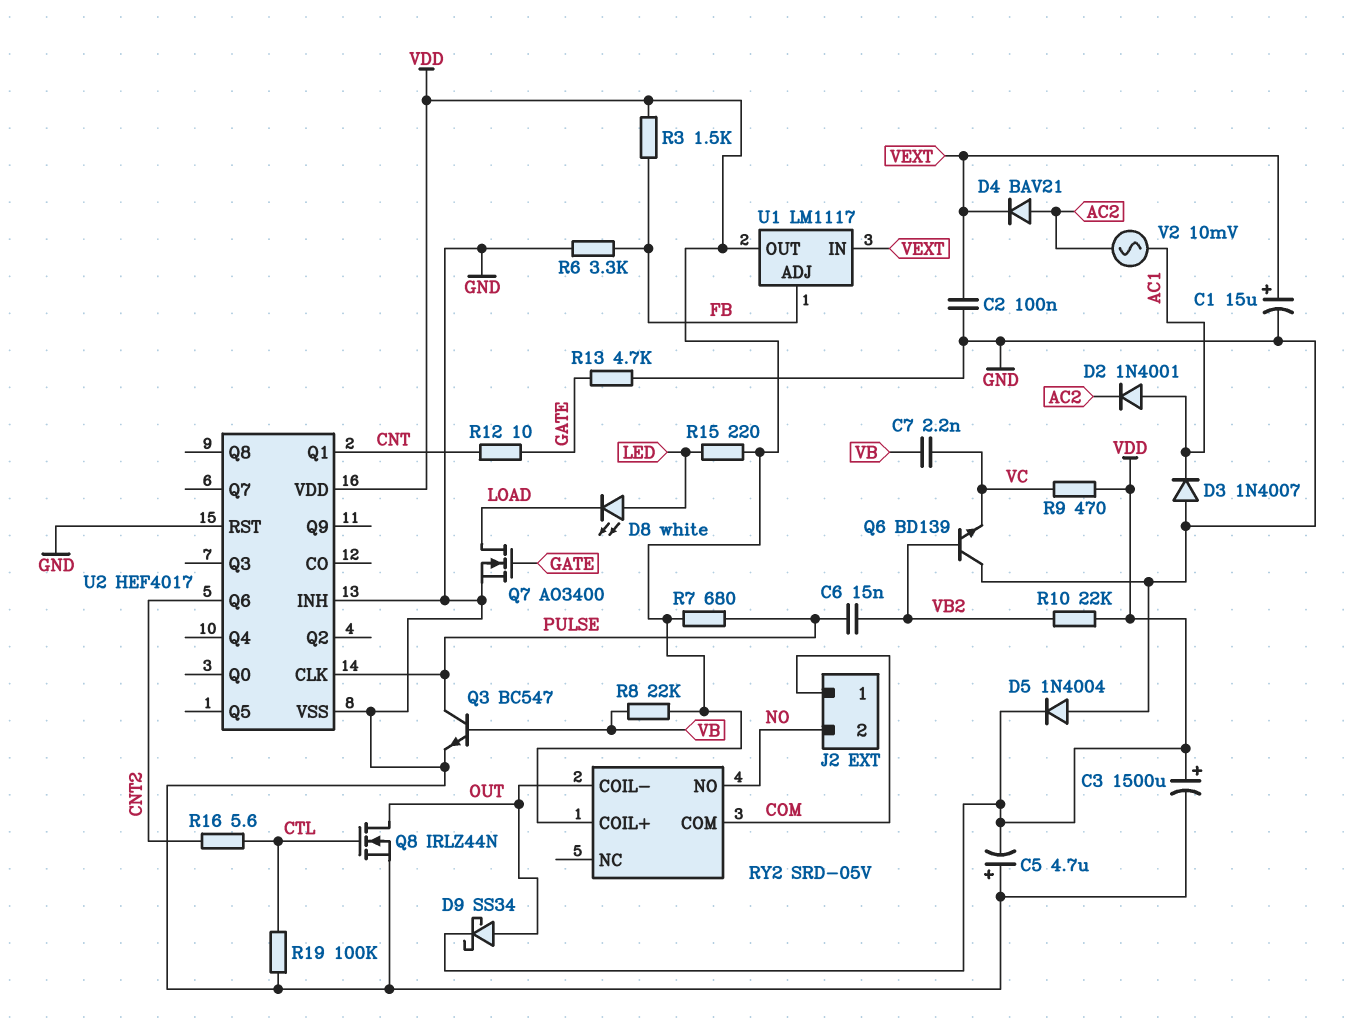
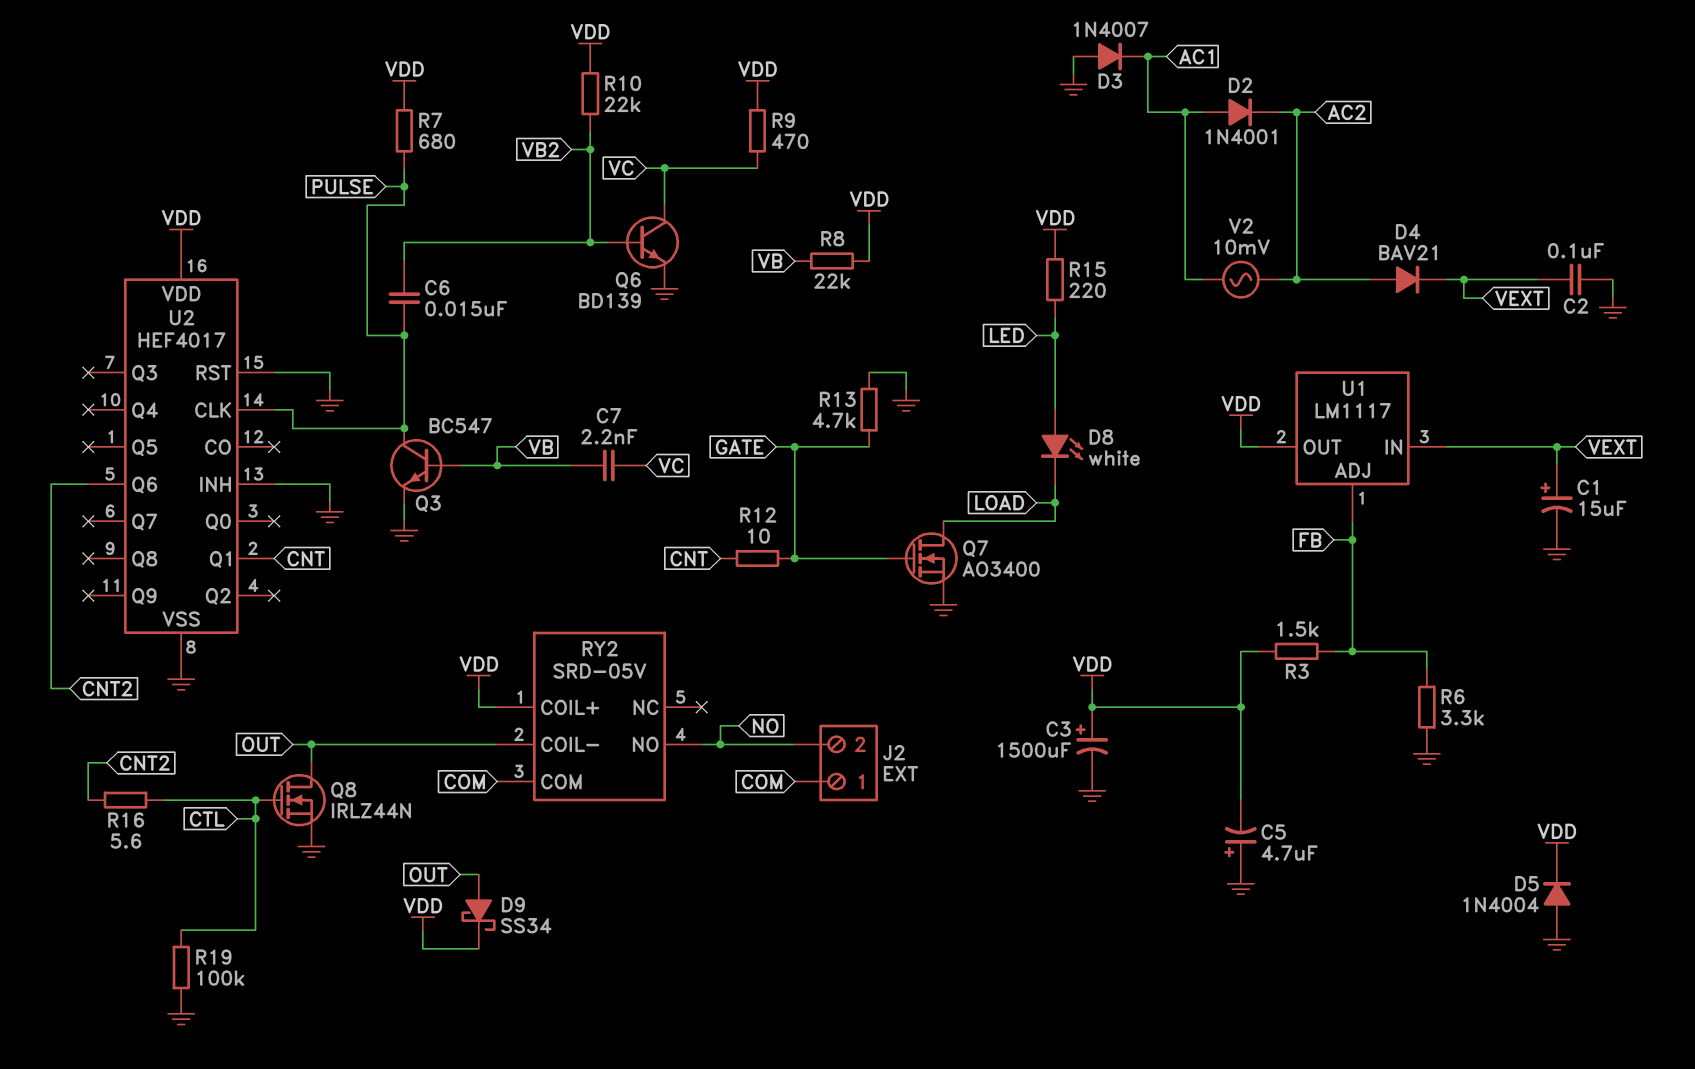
Q6: NPN BD139 (B VB2, C GND, E VC) -> NPN BD139 (B VB2, C VC, E GND)

